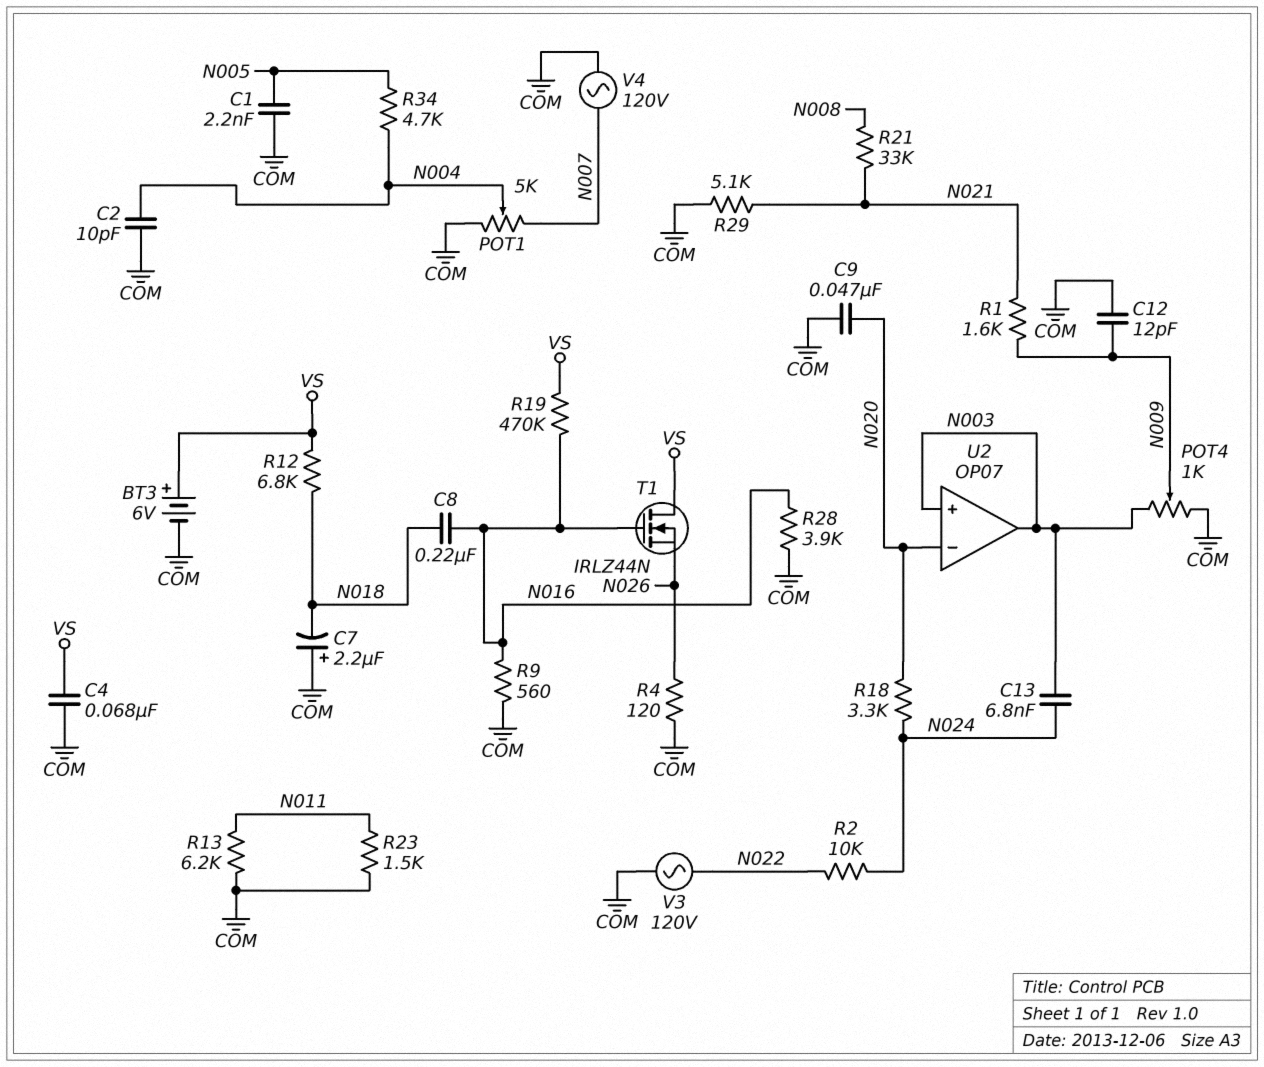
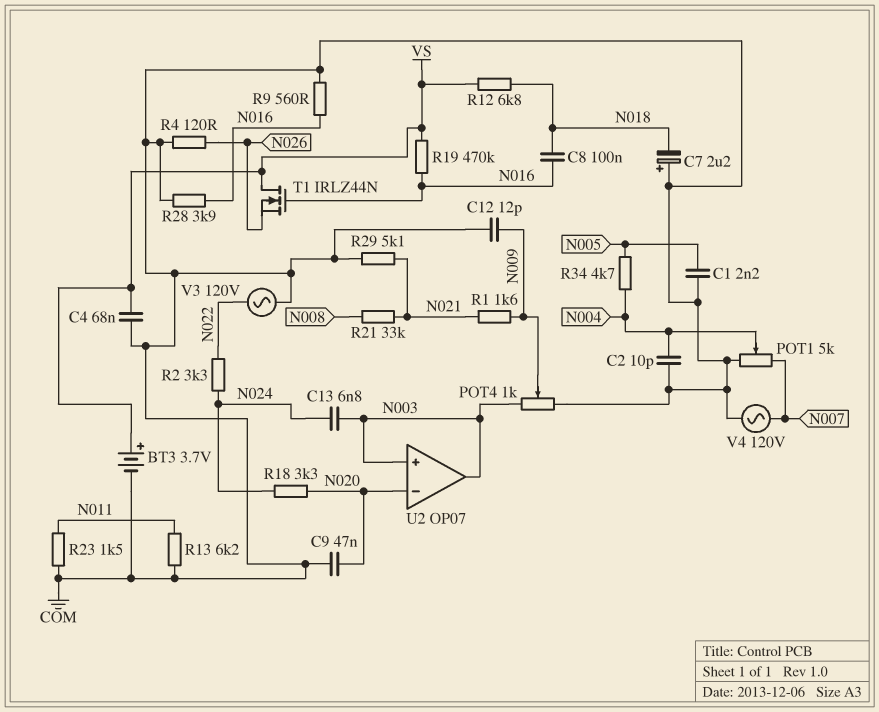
BT3: 6V (plus VS, minus COM) -> 3.7V (plus VS, minus COM)
C8: 220nF (N016, N018) -> 100nF (N016, N018)
R2: 10k (N022, N024) -> 3.3k (N022, N024)

